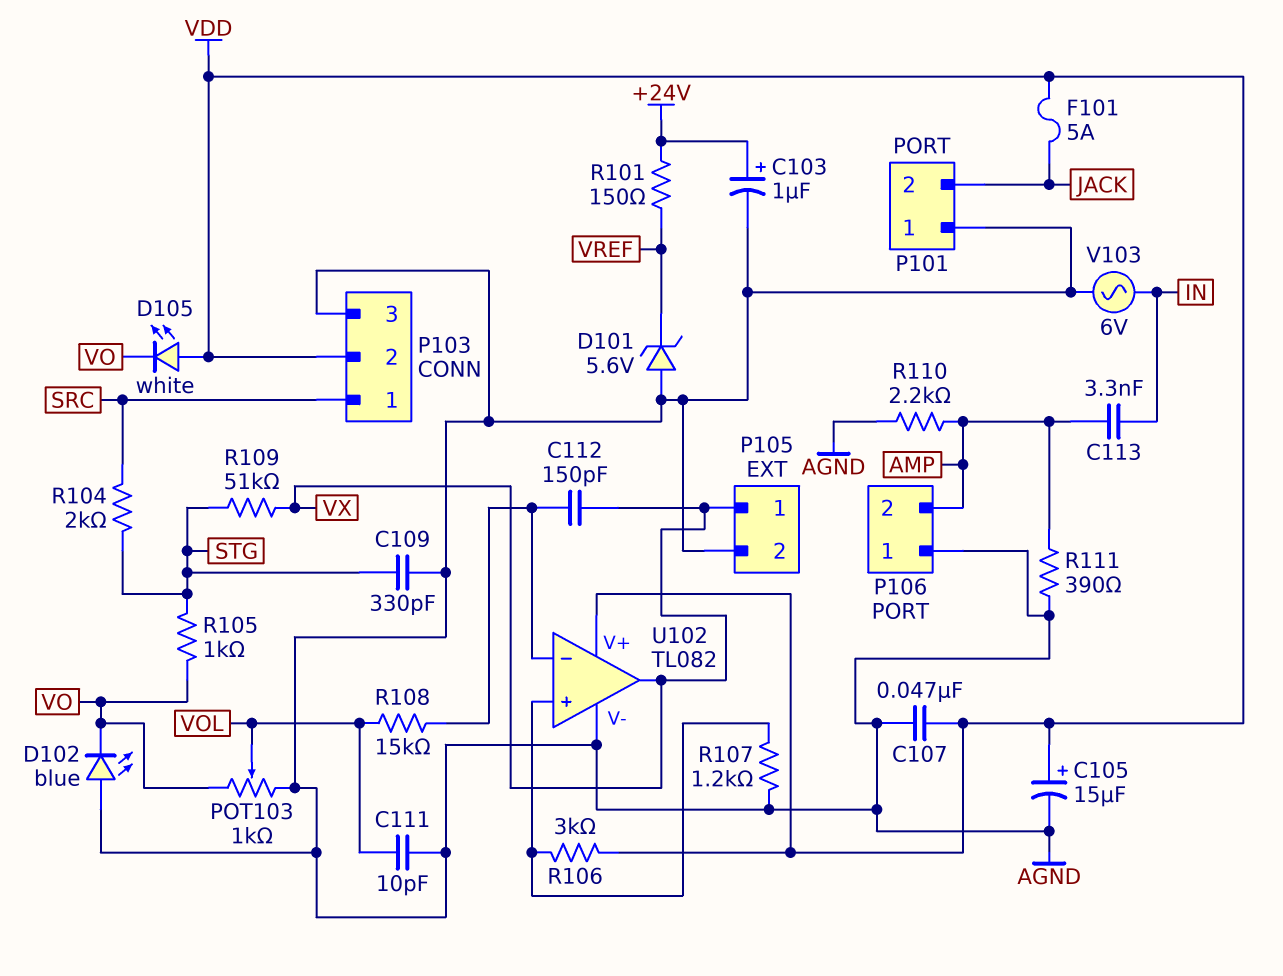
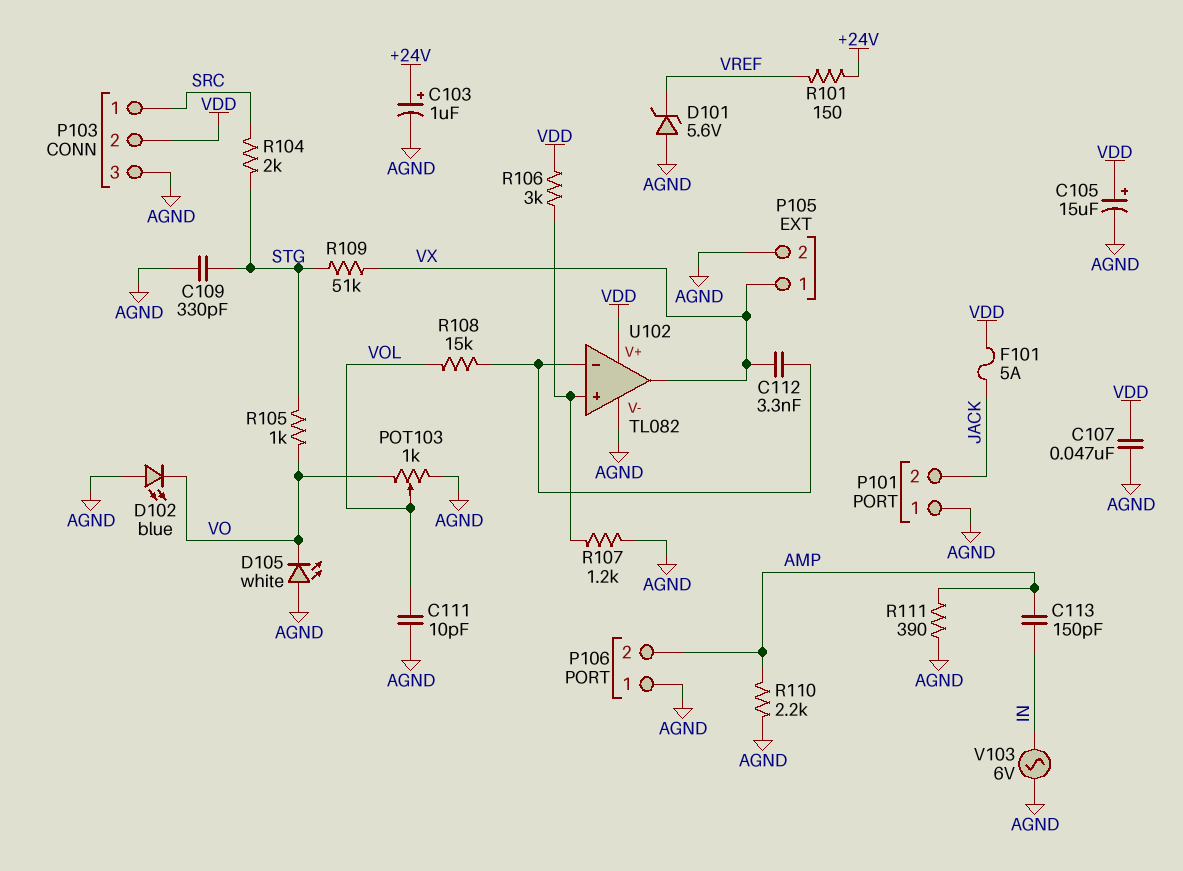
C112: 150pF (U102/in-, VX) -> 3.3nF (U102/in-, VX)
C113: 3.3nF (AMP, IN) -> 150pF (AMP, IN)
D105: LED white (A VDD, K VO) -> LED white (A AGND, K VO)

